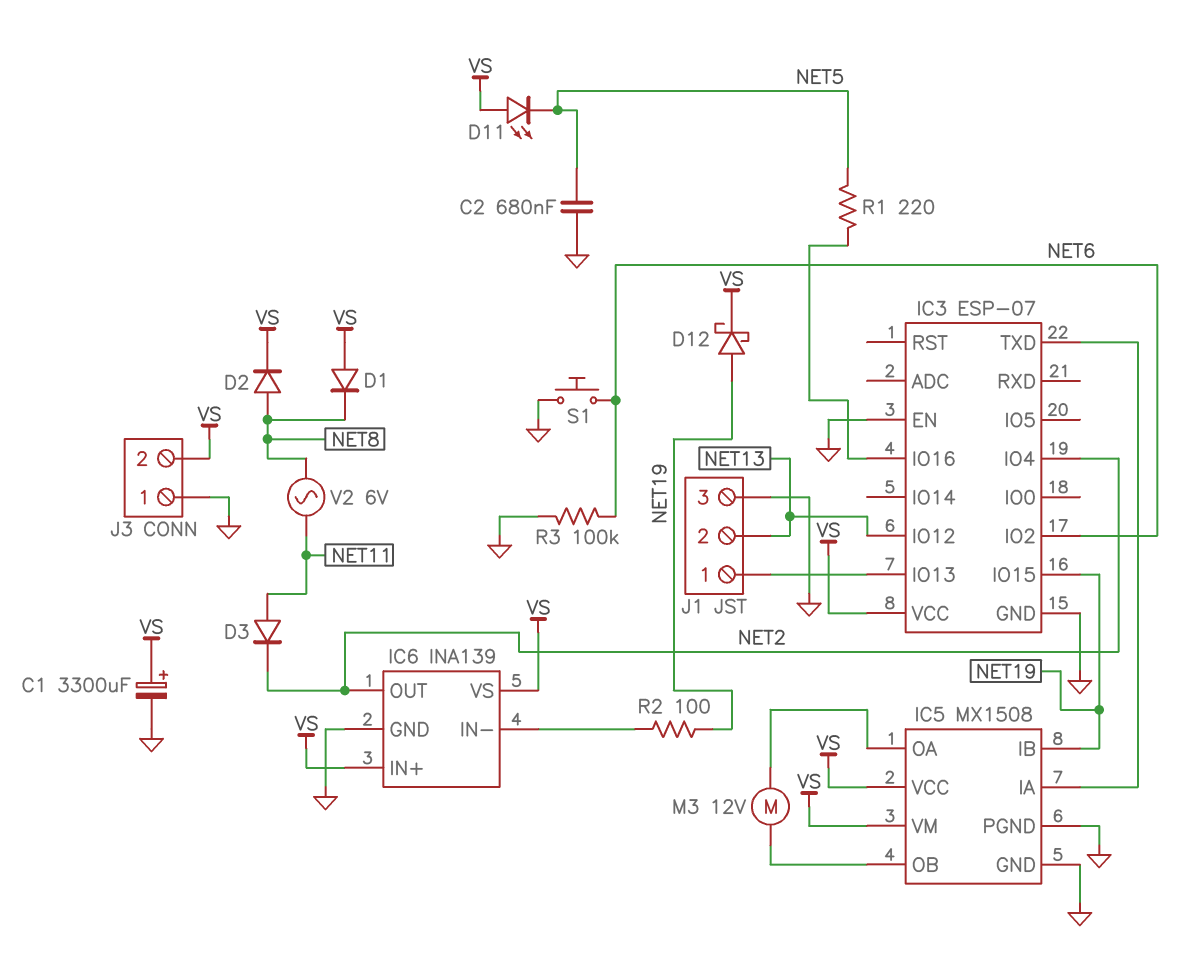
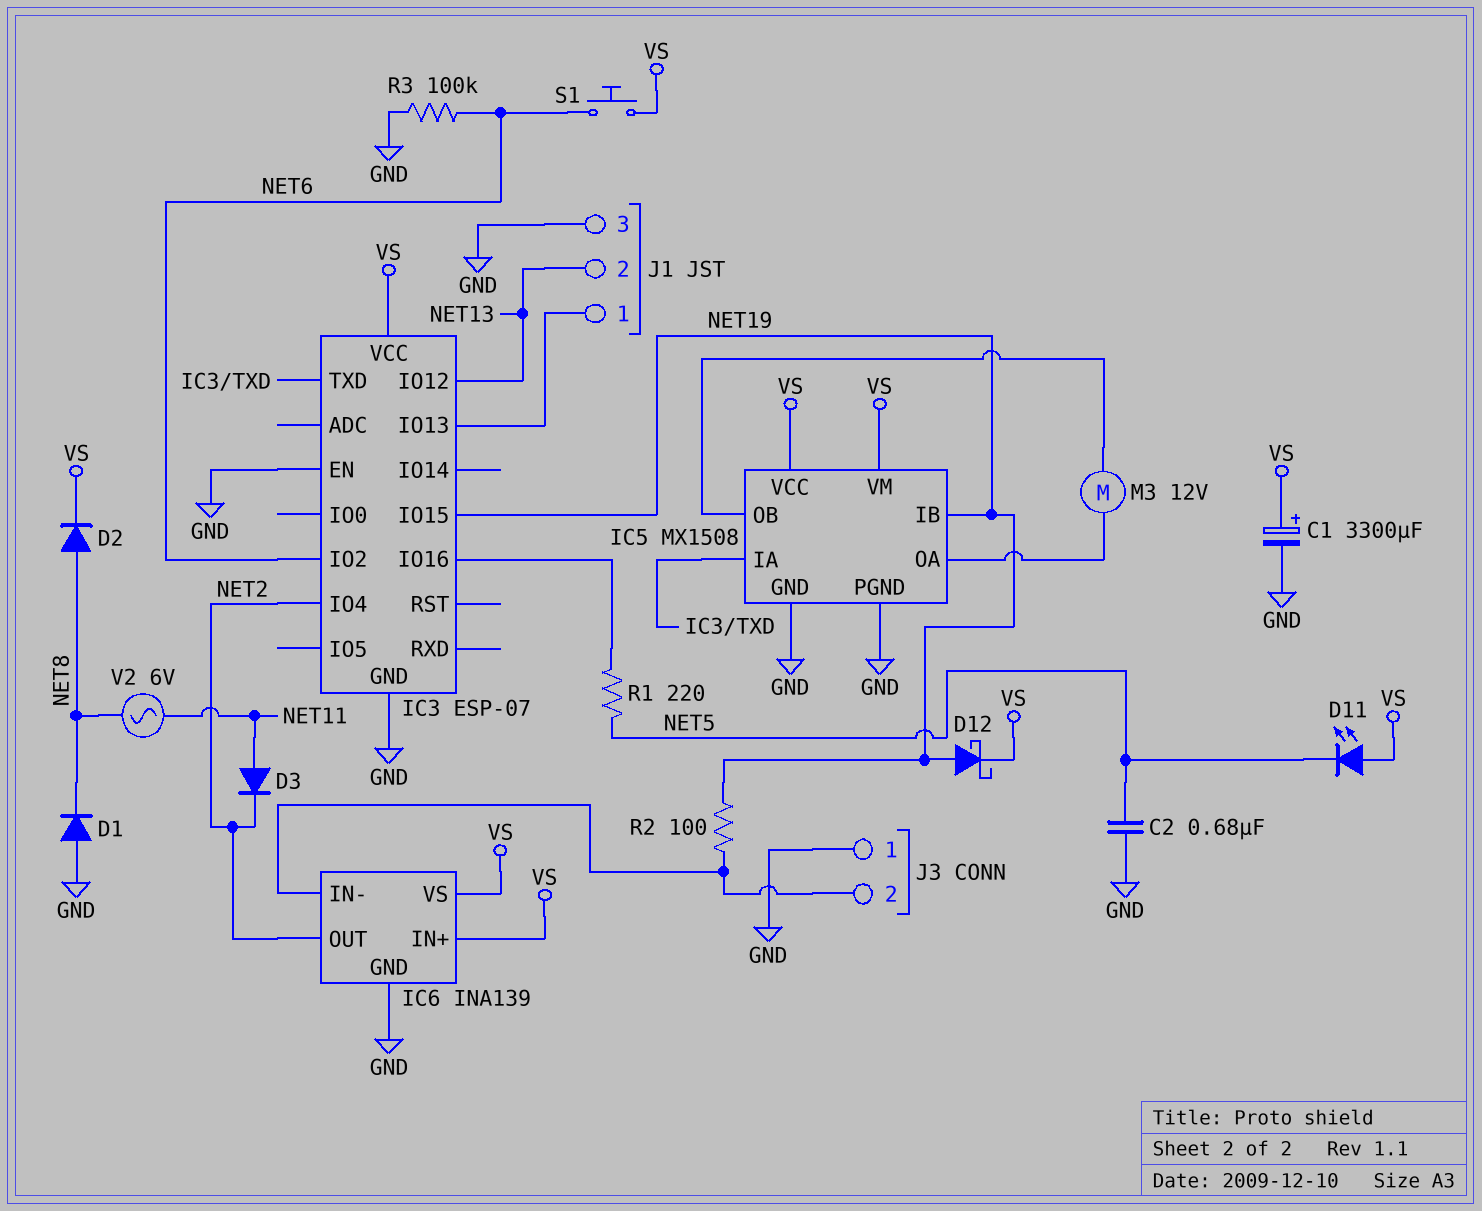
D1: diode (A VS, K NET8) -> diode (A GND, K NET8)
J3 pin 2: VS -> IC6/IN-
S1: button (GND, NET6) -> button (NET6, VS)

